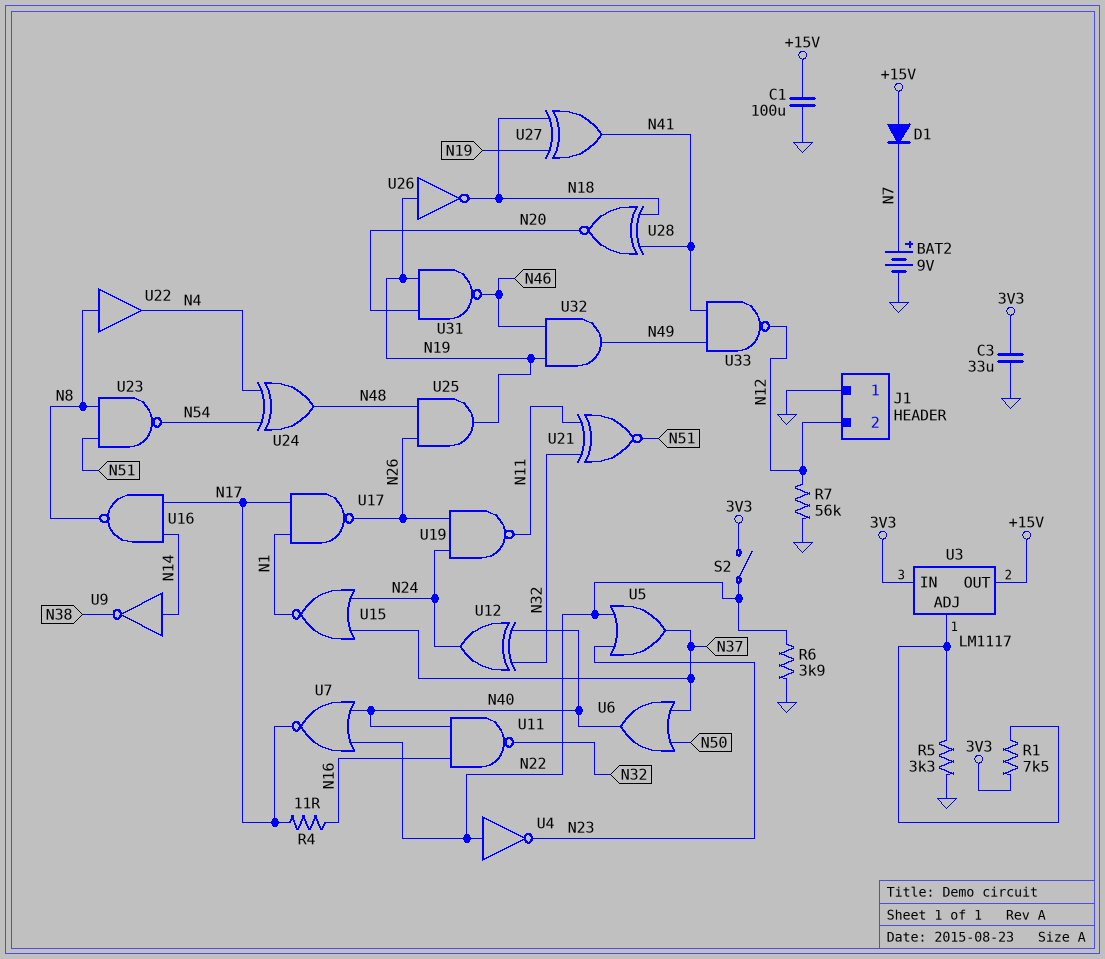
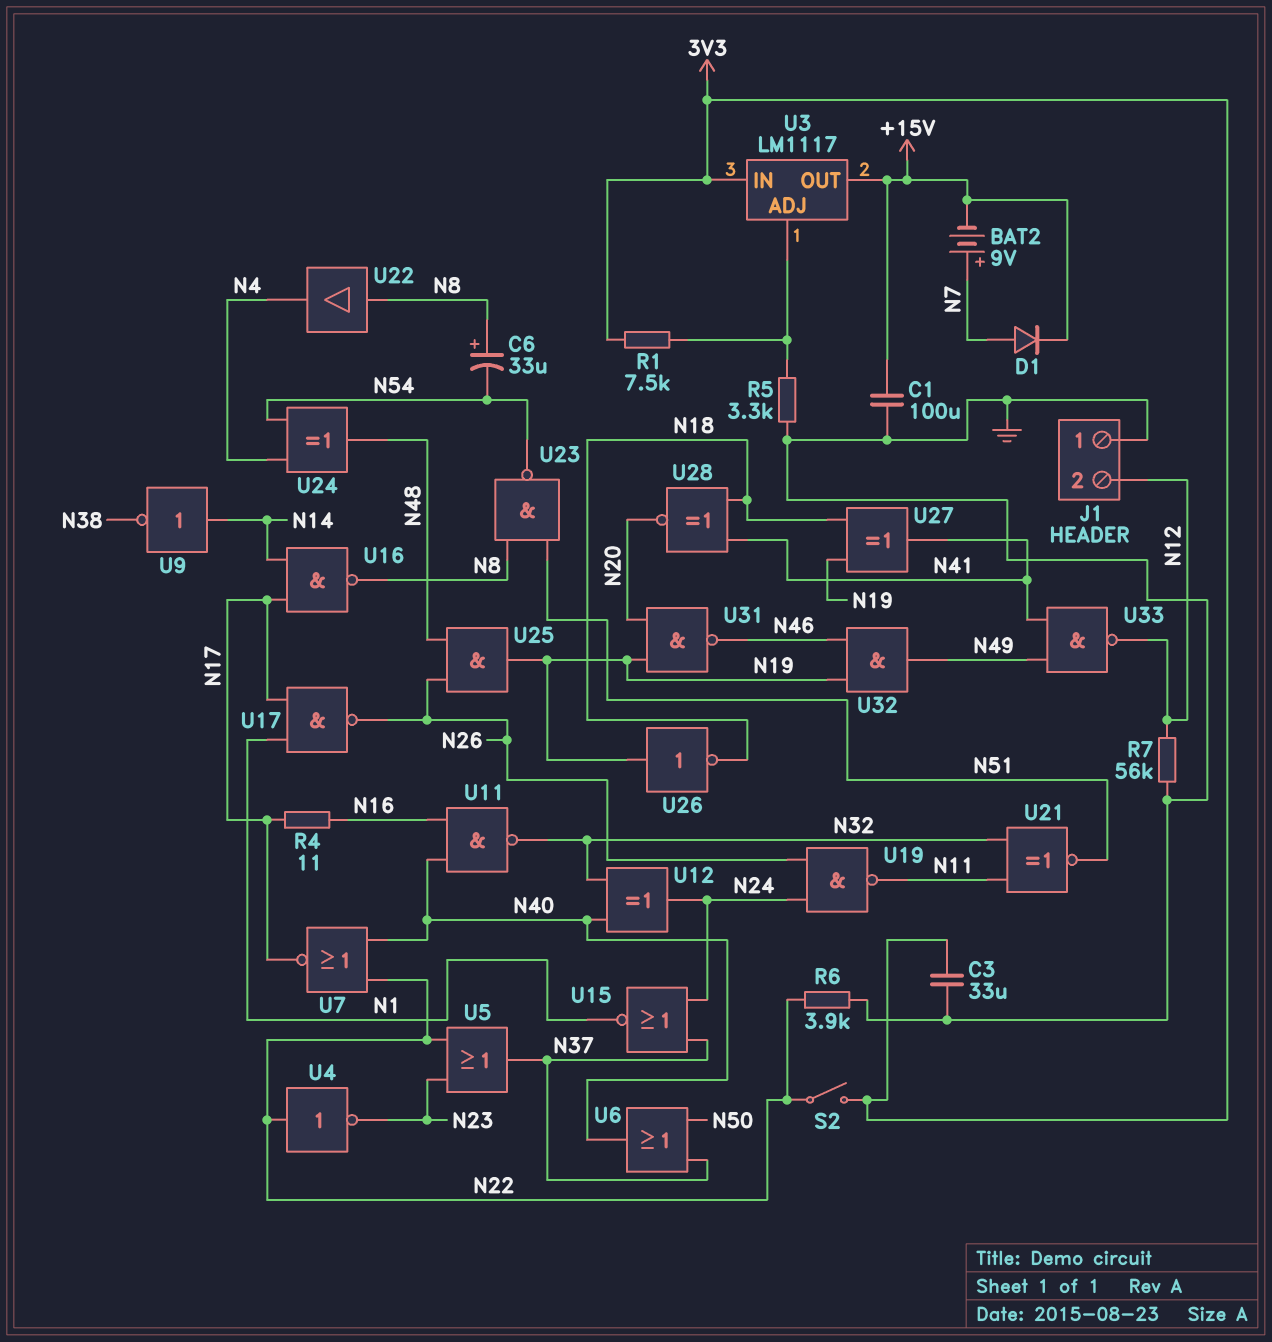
BAT2: 9V (plus N7, minus GND) -> 9V (plus N7, minus +15V)
C6: none -> 33uF (plus N8, minus N54)
D1: diode (A +15V, K N7) -> diode (A N7, K +15V)

